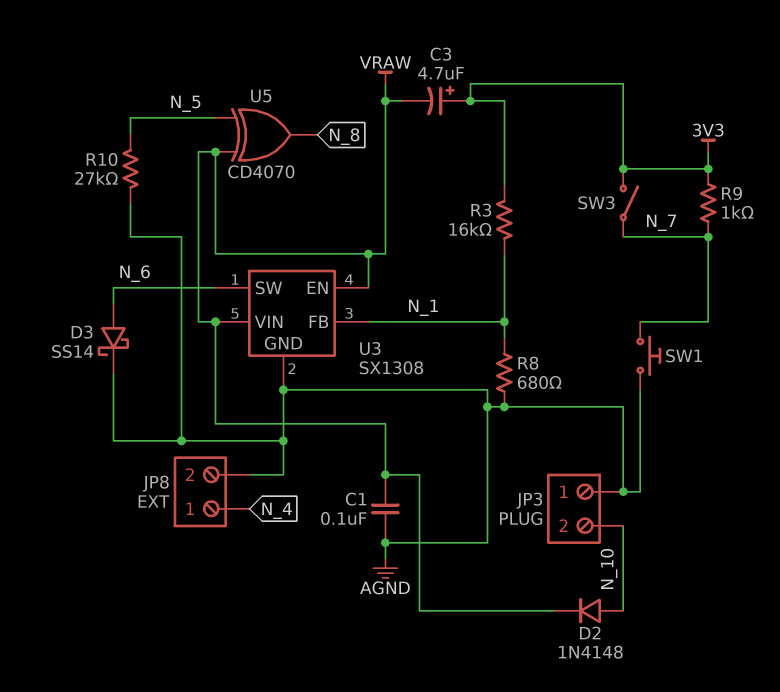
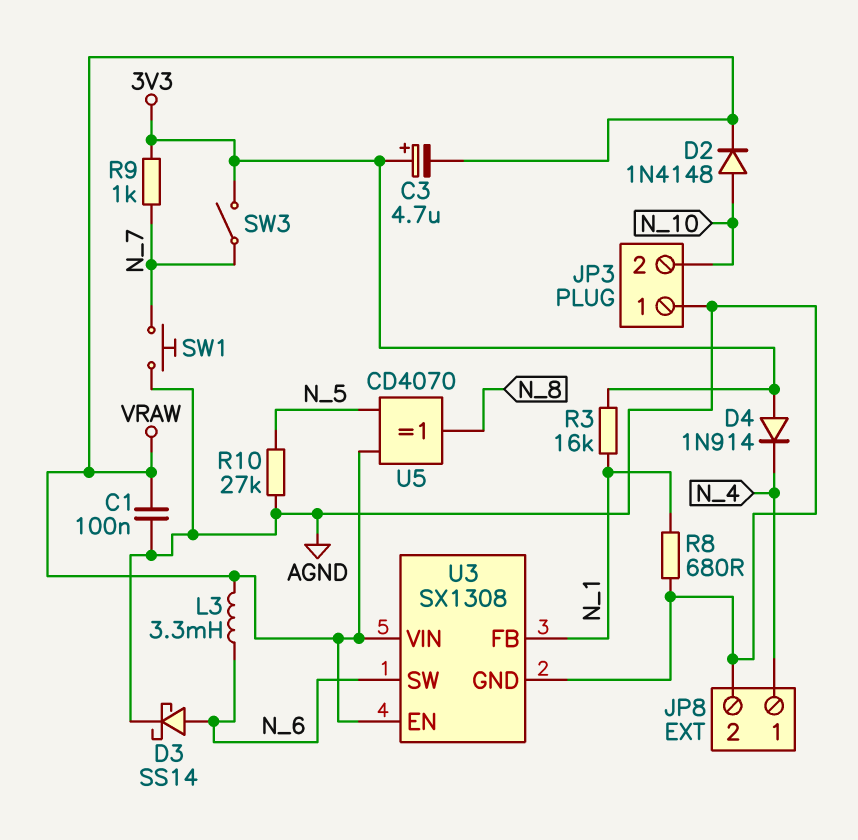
D4: none -> diode 1N914 (A 3V3, K N_4)
L3: none -> 3.3mH (N_6, VRAW)

